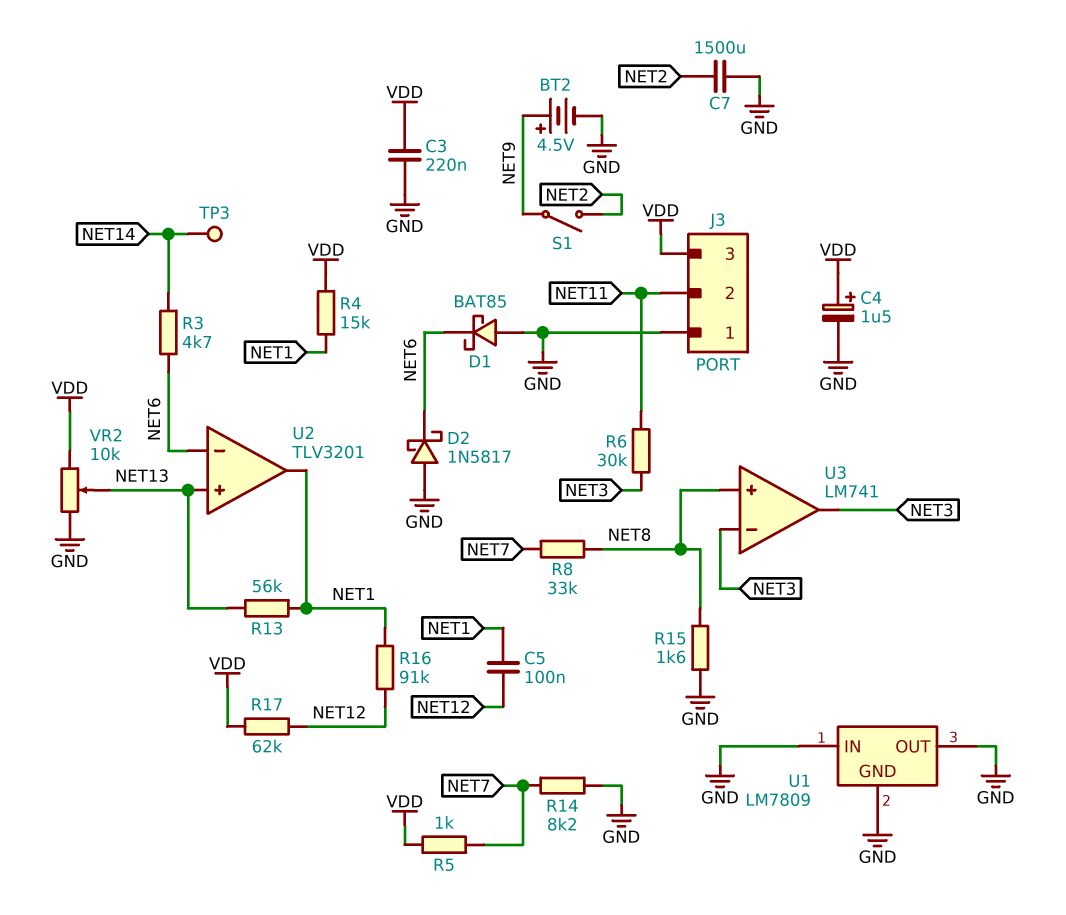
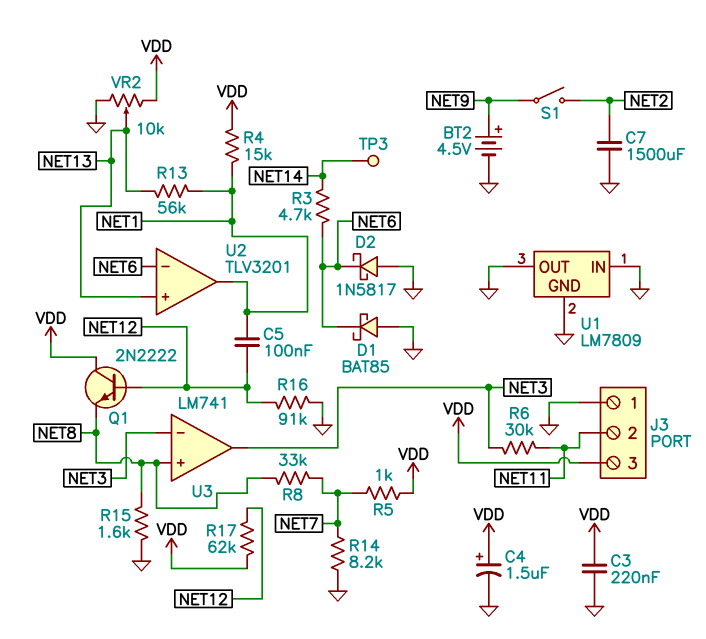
Q1: none -> NPN 2N2222 (B NET12, C VDD, E NET8)
R16: 91k (NET1, NET12) -> 91k (GND, NET12)

